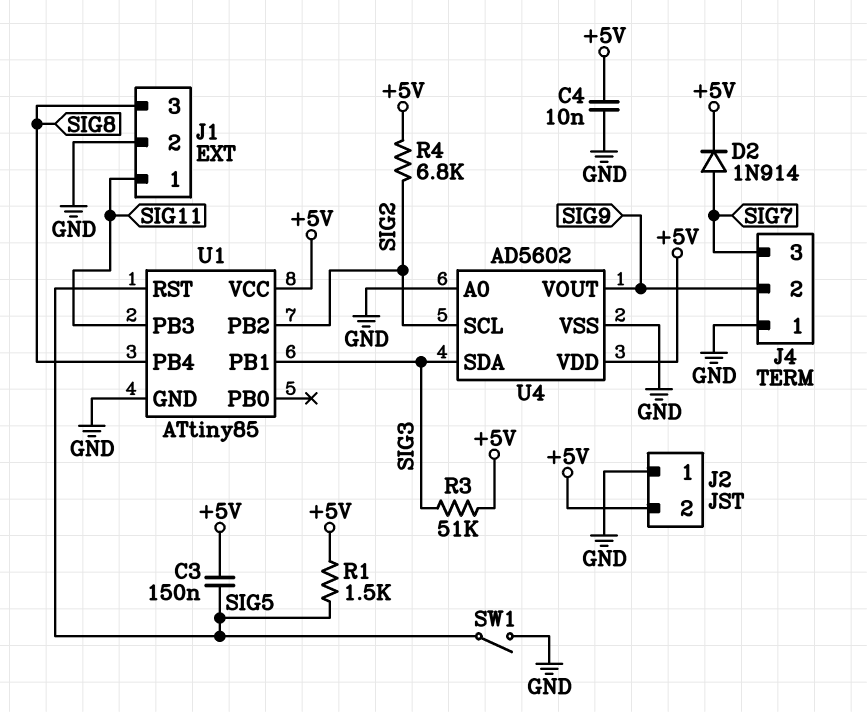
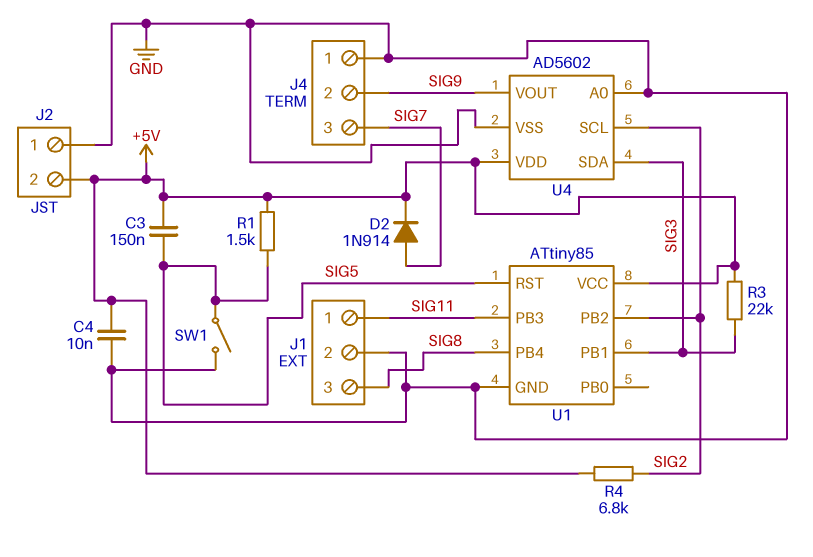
R3: 51k (+5V, SIG3) -> 22k (+5V, SIG3)

